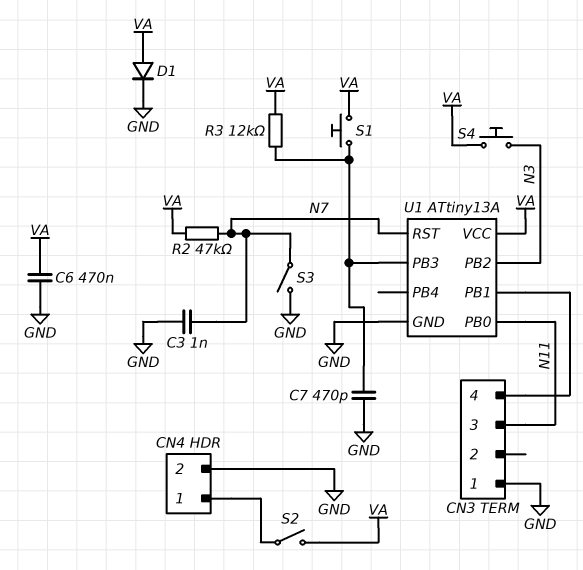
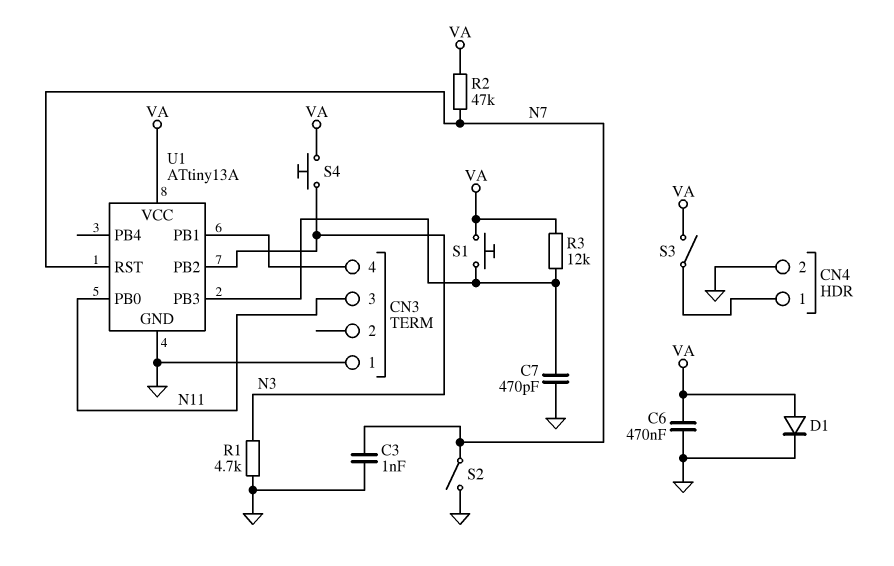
R1: none -> 4.7k (GND, N3)
S2: switch (CN4/1, VA) -> switch (GND, N7)
S3: switch (GND, N7) -> switch (CN4/1, VA)

